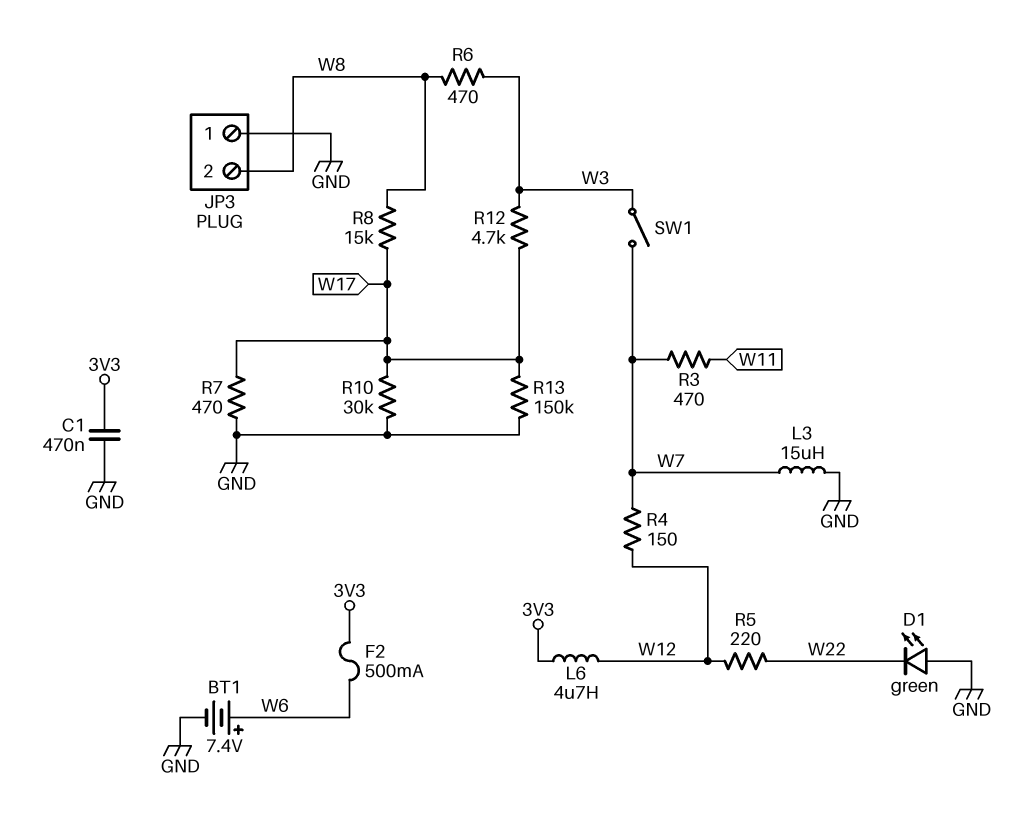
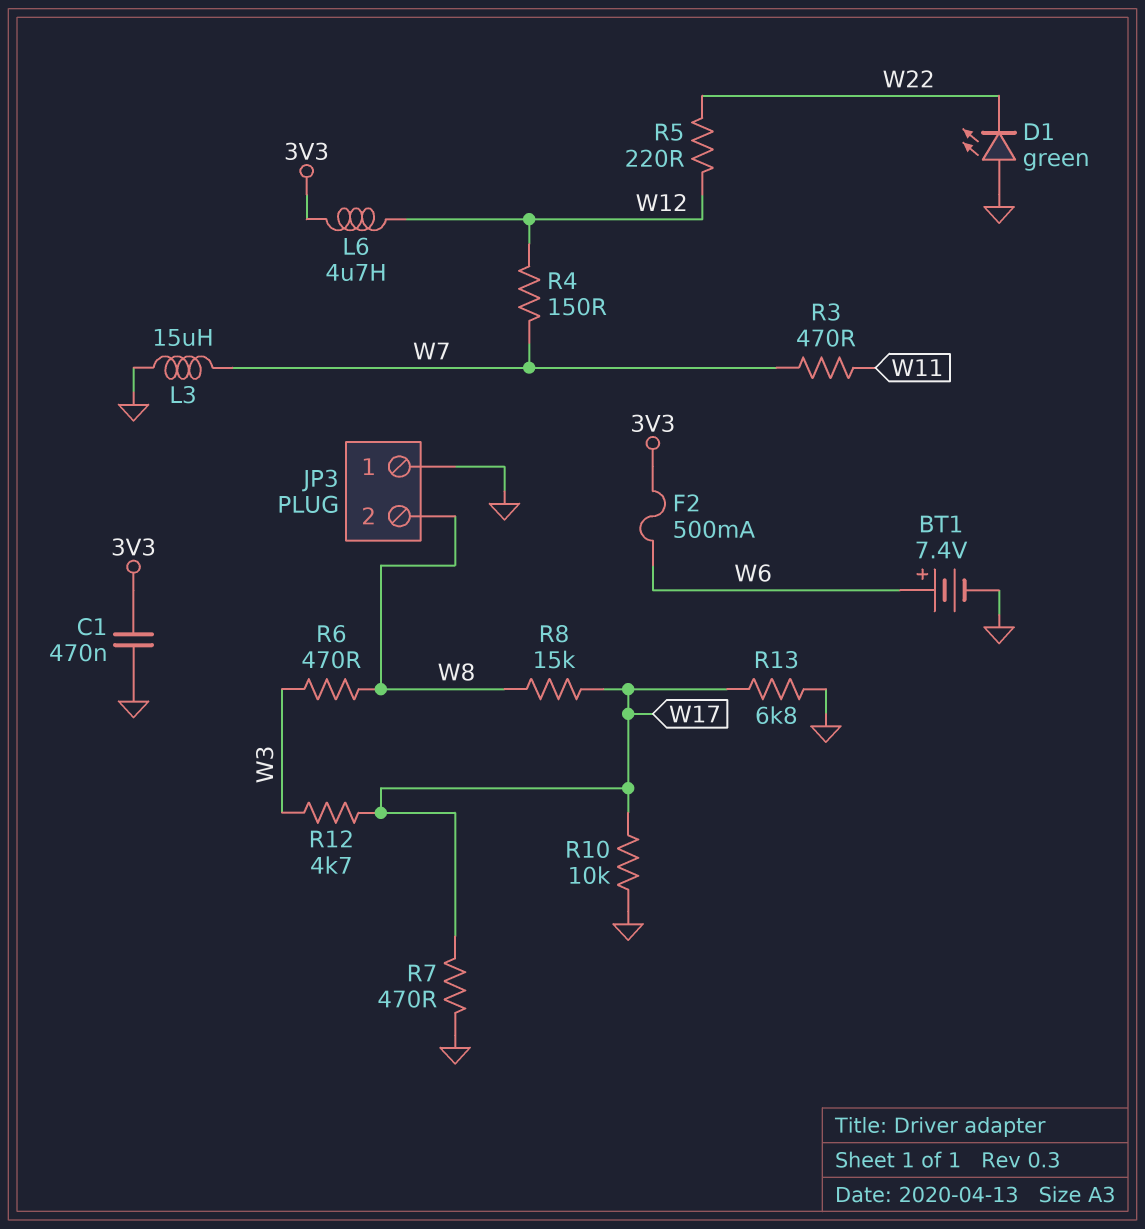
R10: 30k (GND, W17) -> 10k (GND, W17)
R13: 150k (GND, W17) -> 6.8k (GND, W17)
SW1: switch (W3, W7) -> none

